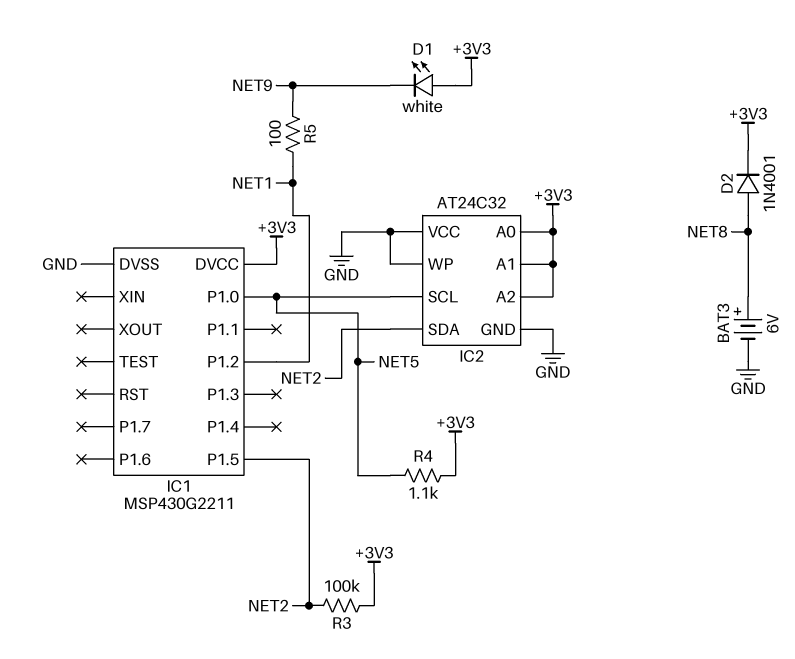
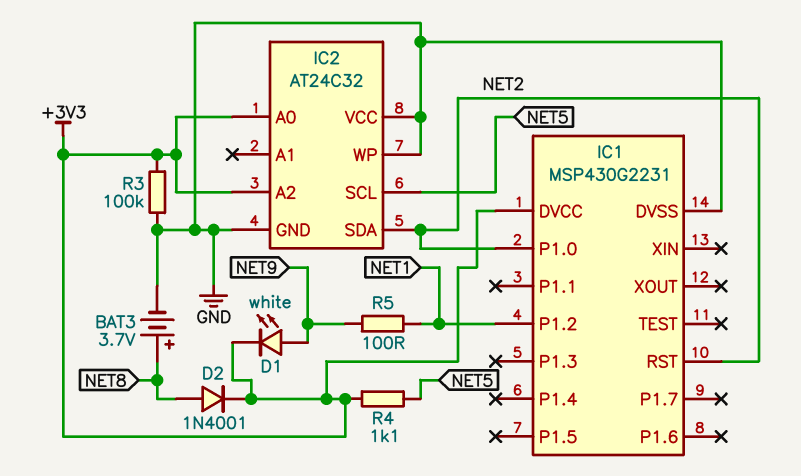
BAT3: 6V (plus NET8, minus GND) -> 3.7V (plus NET8, minus GND)
D1: LED white (A +3V3, K NET9) -> LED white (A NET9, K +3V3)
IC1: MSP430G2211 -> MSP430G2231
IC1 pin P1.0: NET5 -> NET2
IC1 pin P1.5: NET2 -> none
IC1 pin RST: none -> NET2
IC2 pin A1: +3V3 -> none
R3: 100k (+3V3, NET2) -> 100k (+3V3, GND)

